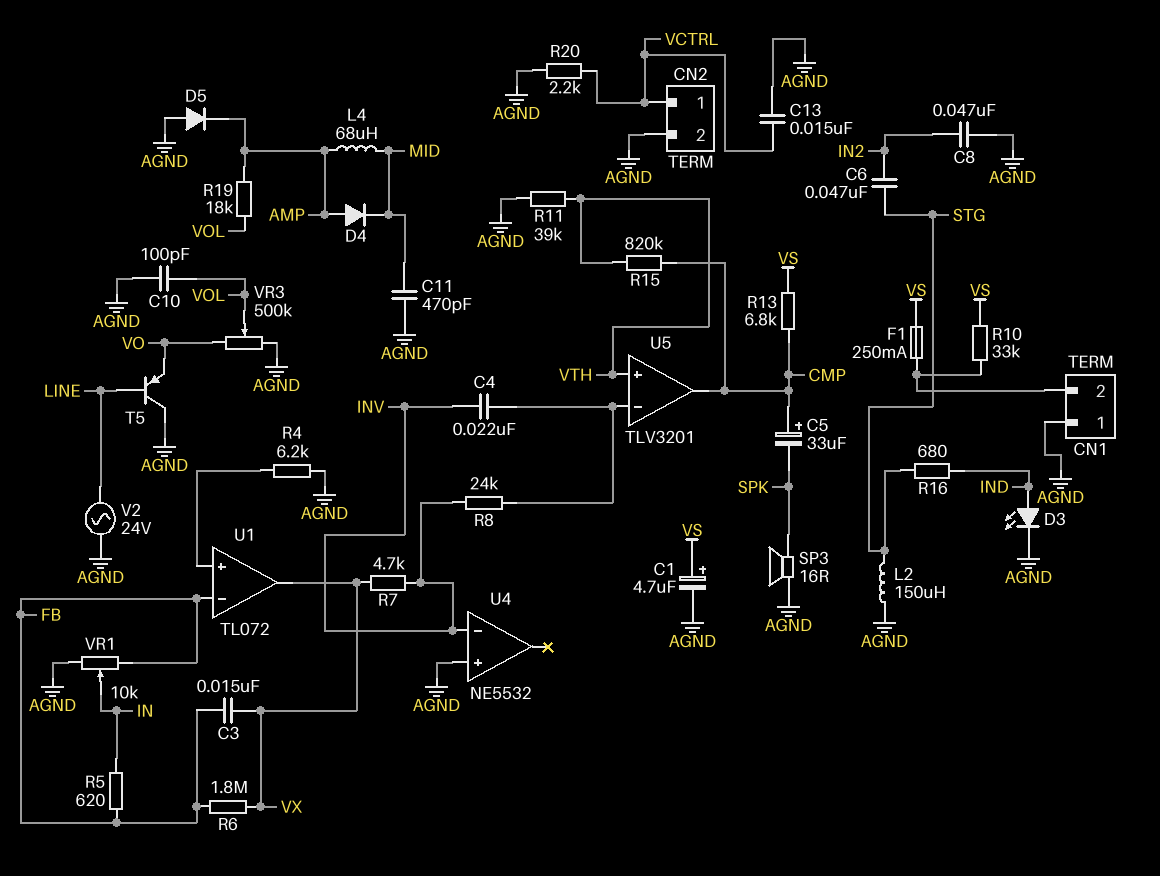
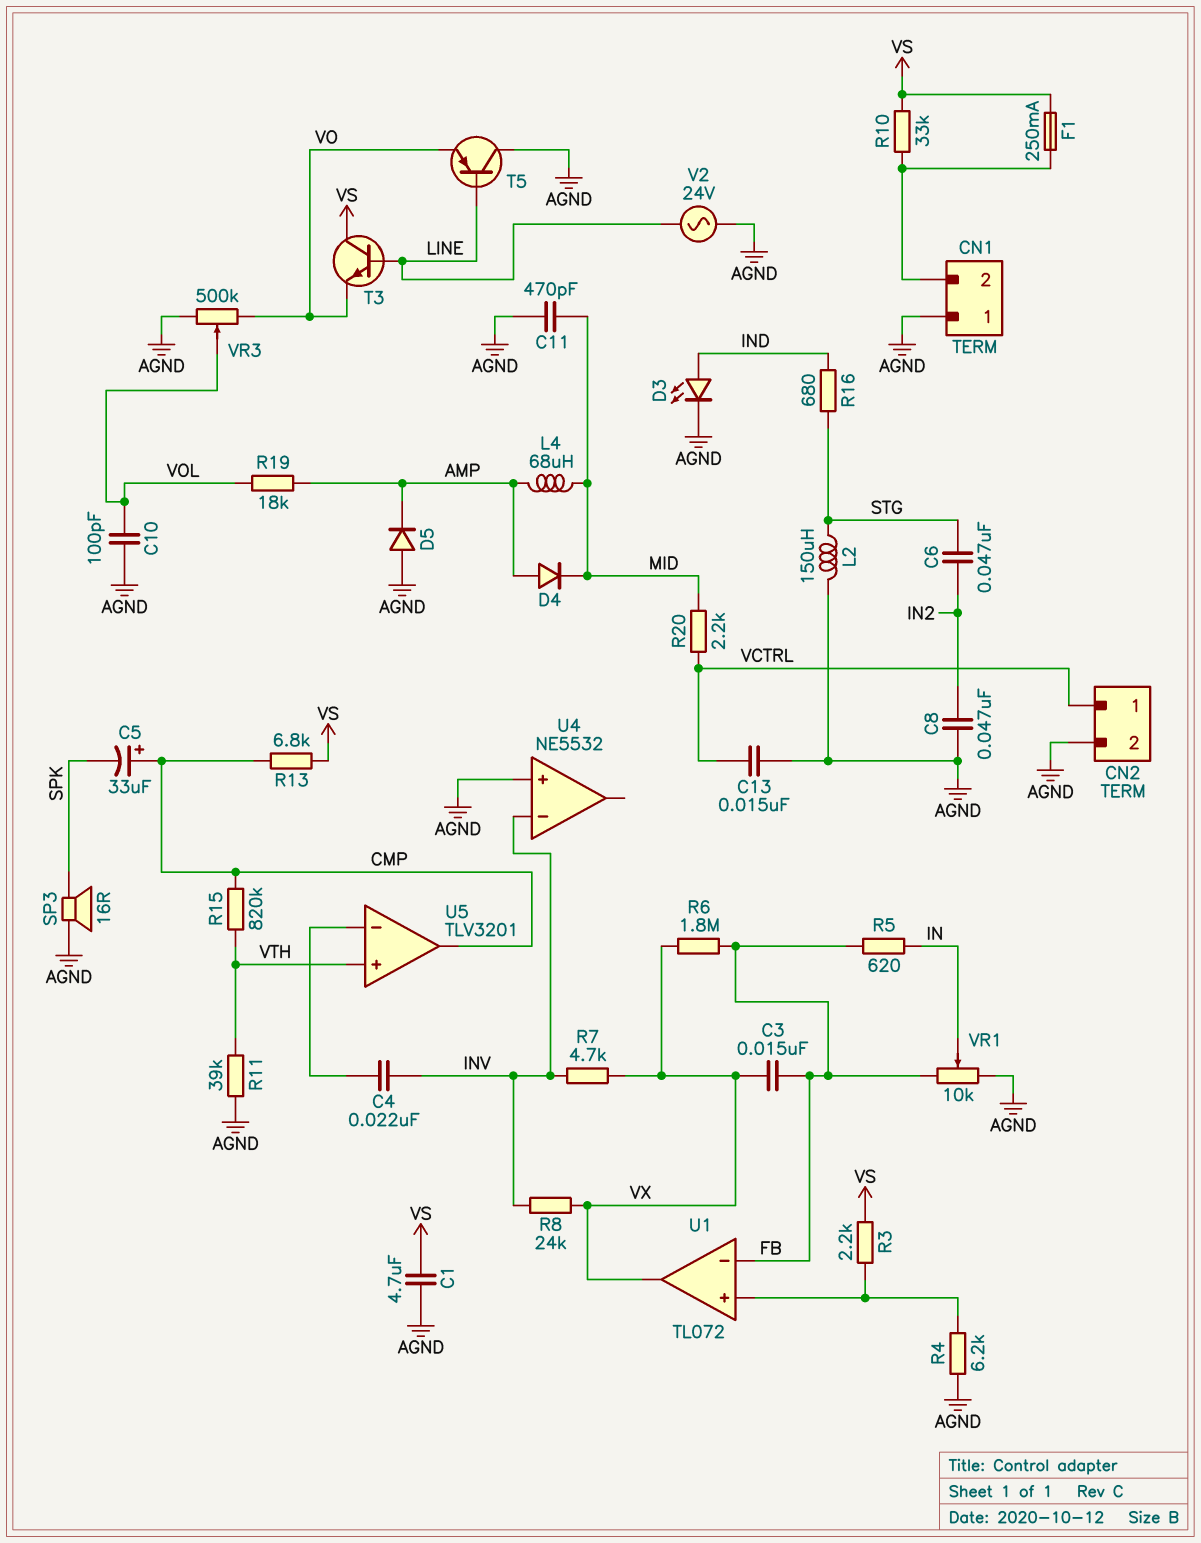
C1: 4.7uF (plus VS, minus AGND) -> 4.7uF (AGND, VS)
R3: none -> 2.2k (U1/in+, VS)
R8: 24k (INV, U5/in-) -> 24k (INV, VX)
R20: 2.2k (AGND, VCTRL) -> 2.2k (MID, VCTRL)
T3: none -> NPN (B LINE, C VS, E VO)

